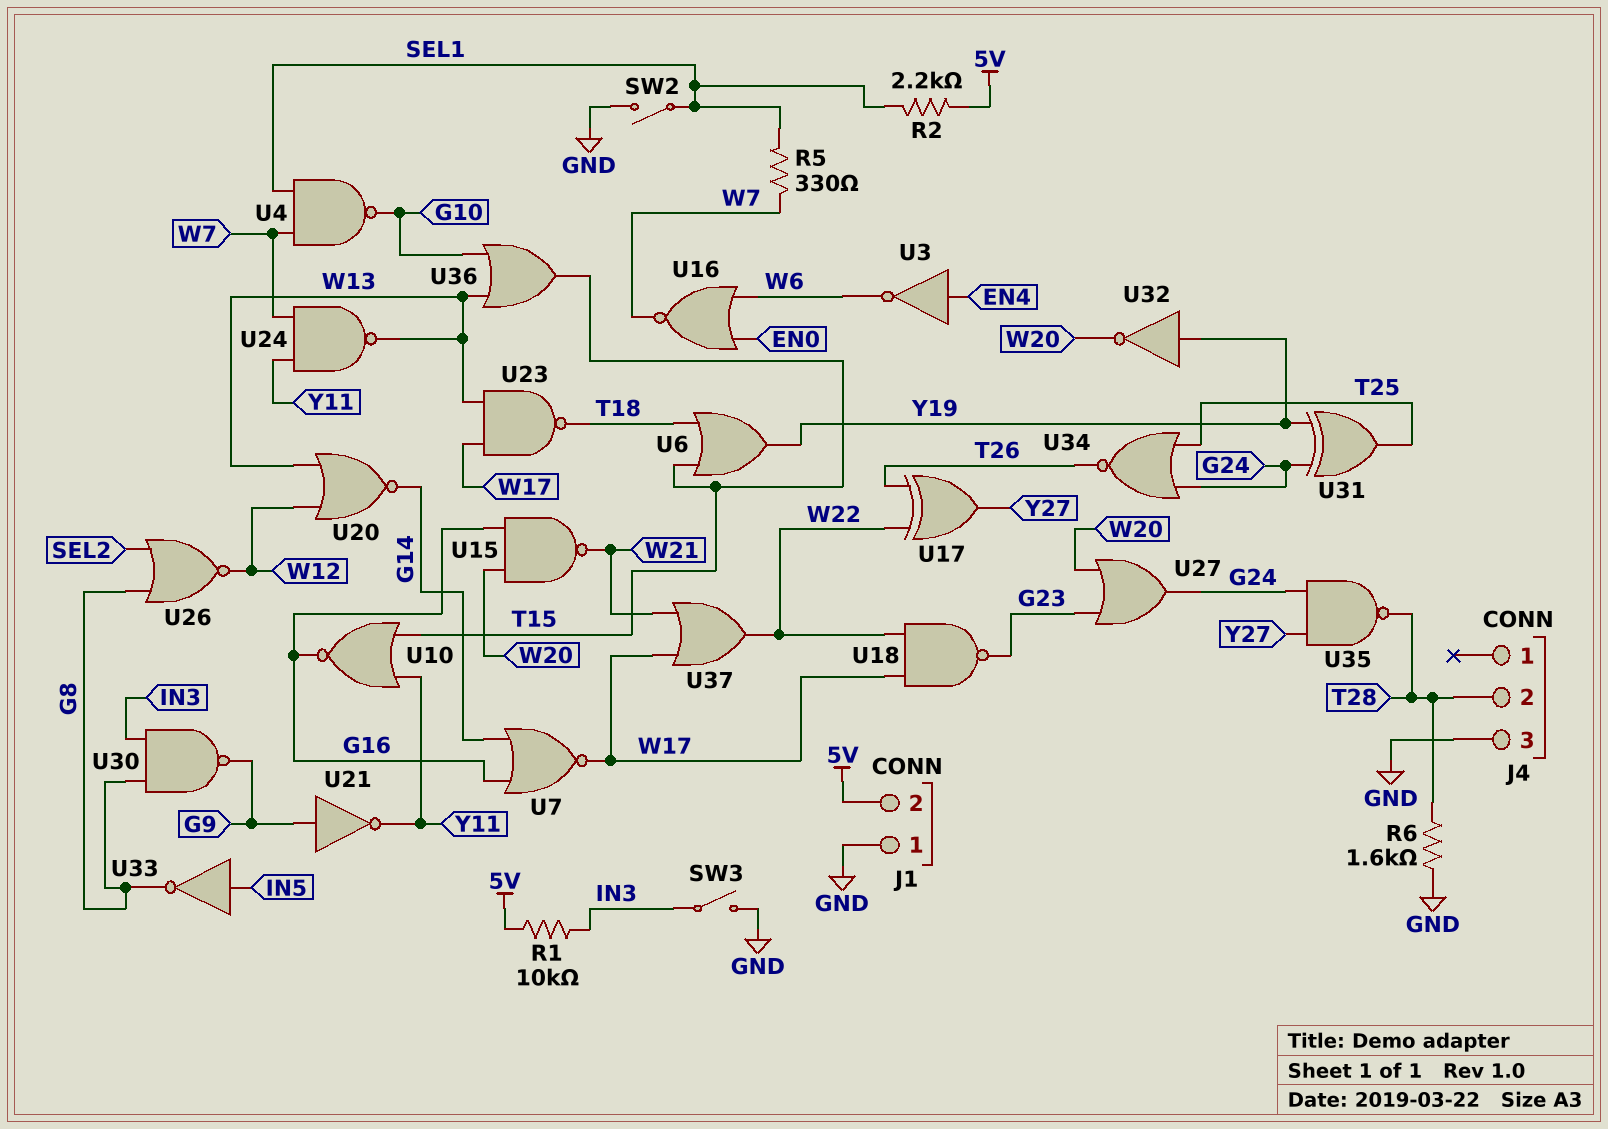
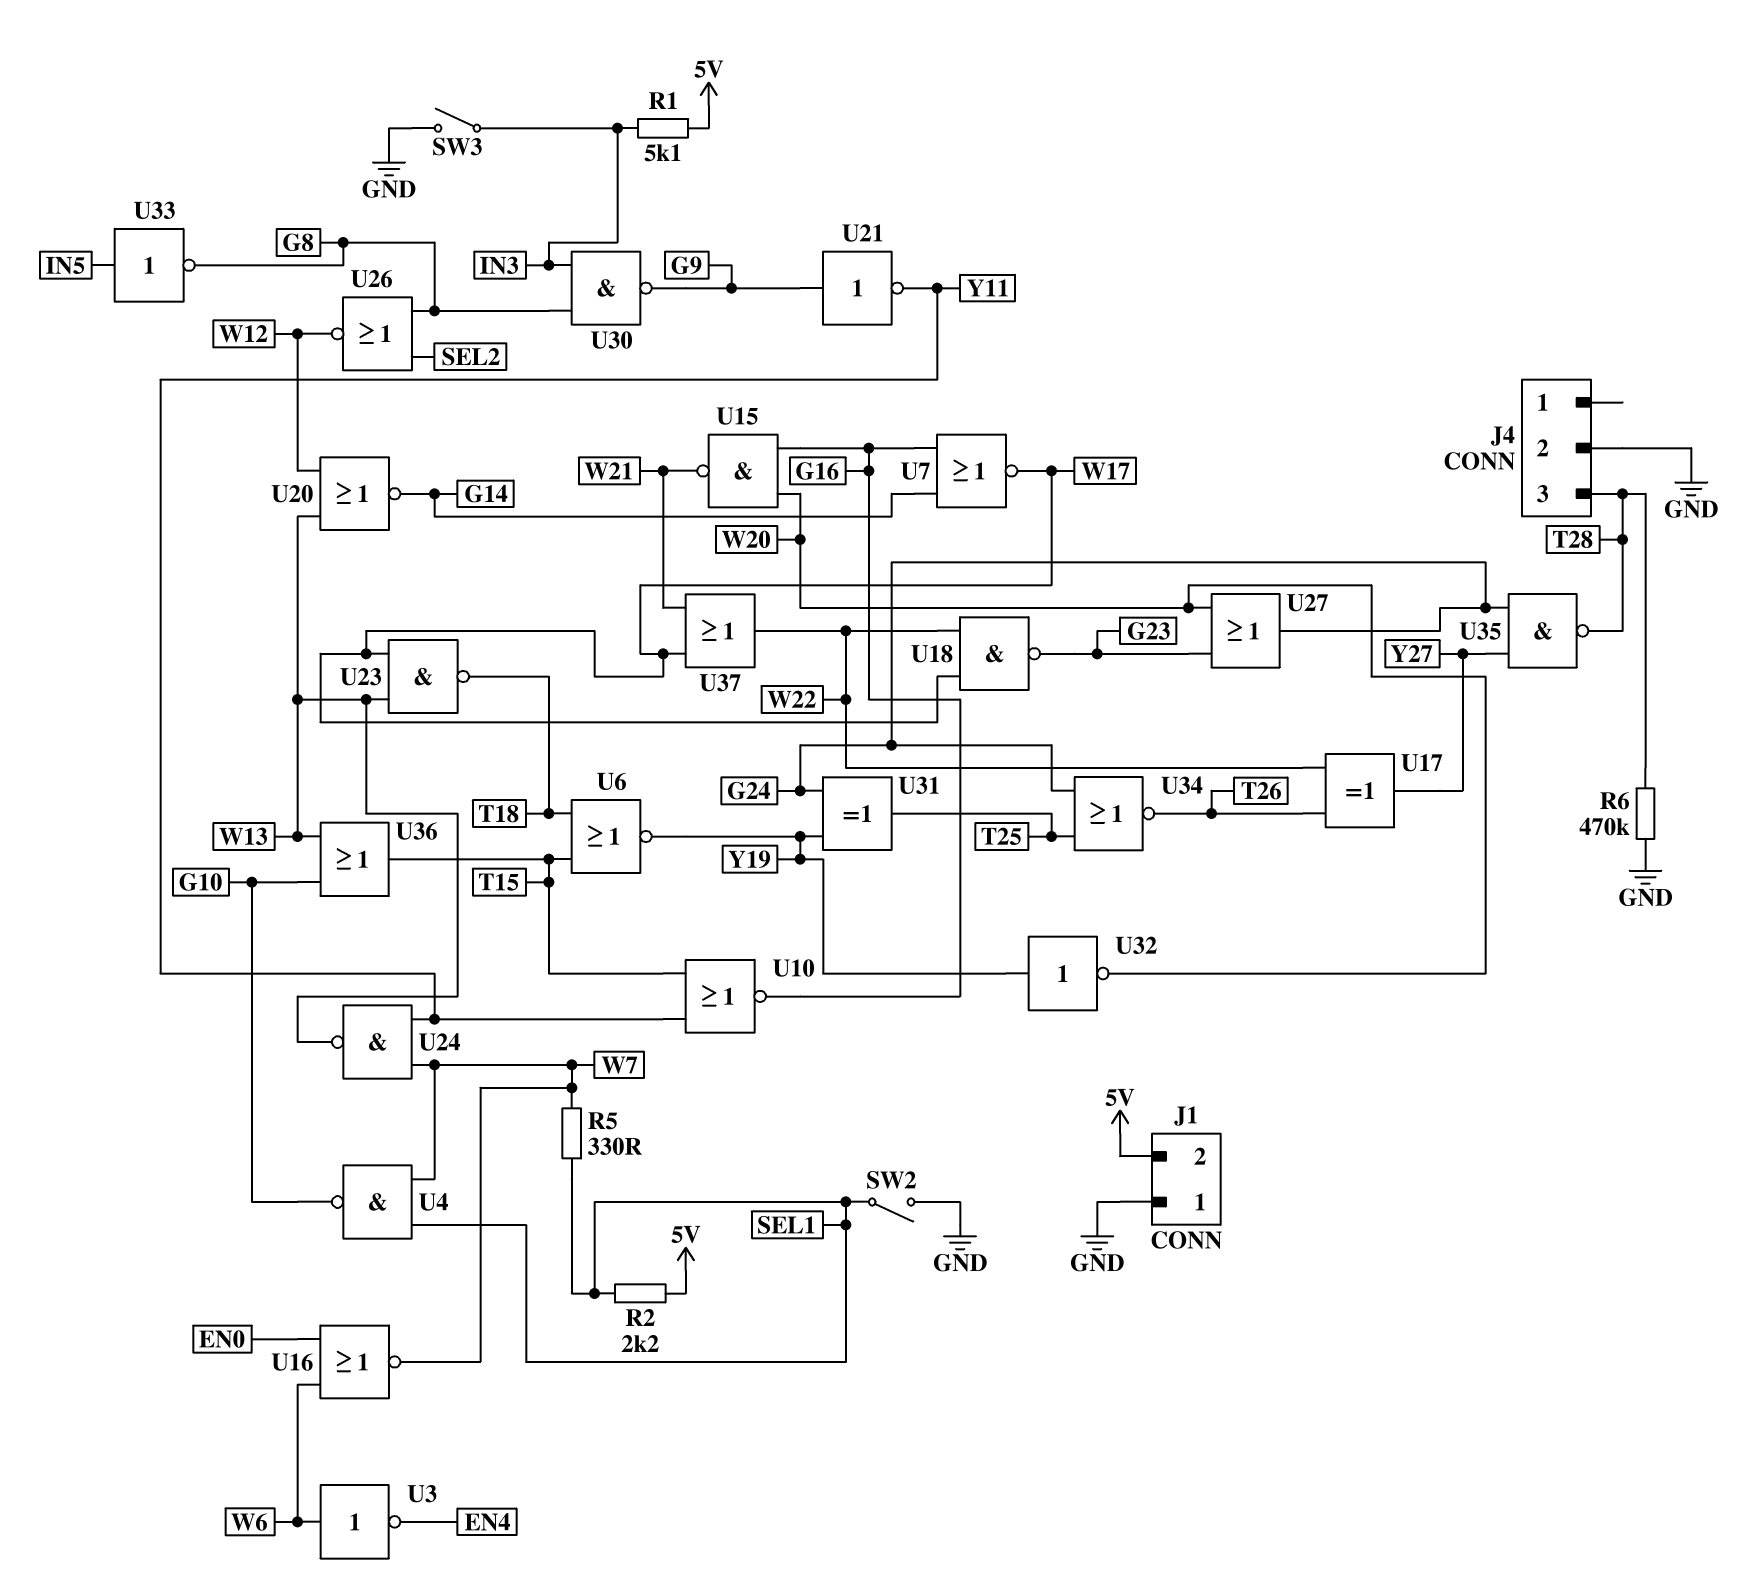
J4 pin 2: T28 -> GND
J4 pin 3: GND -> T28
R1: 10k (5V, IN3) -> 5.1k (5V, IN3)
R6: 1.6k (GND, T28) -> 470k (GND, T28)
U3: NOT (in EN4, out W6) -> NOT (in W6, out EN4)
U6: OR (in T15, in T18, out Y19) -> NOR (in T15, in T18, out Y19)

